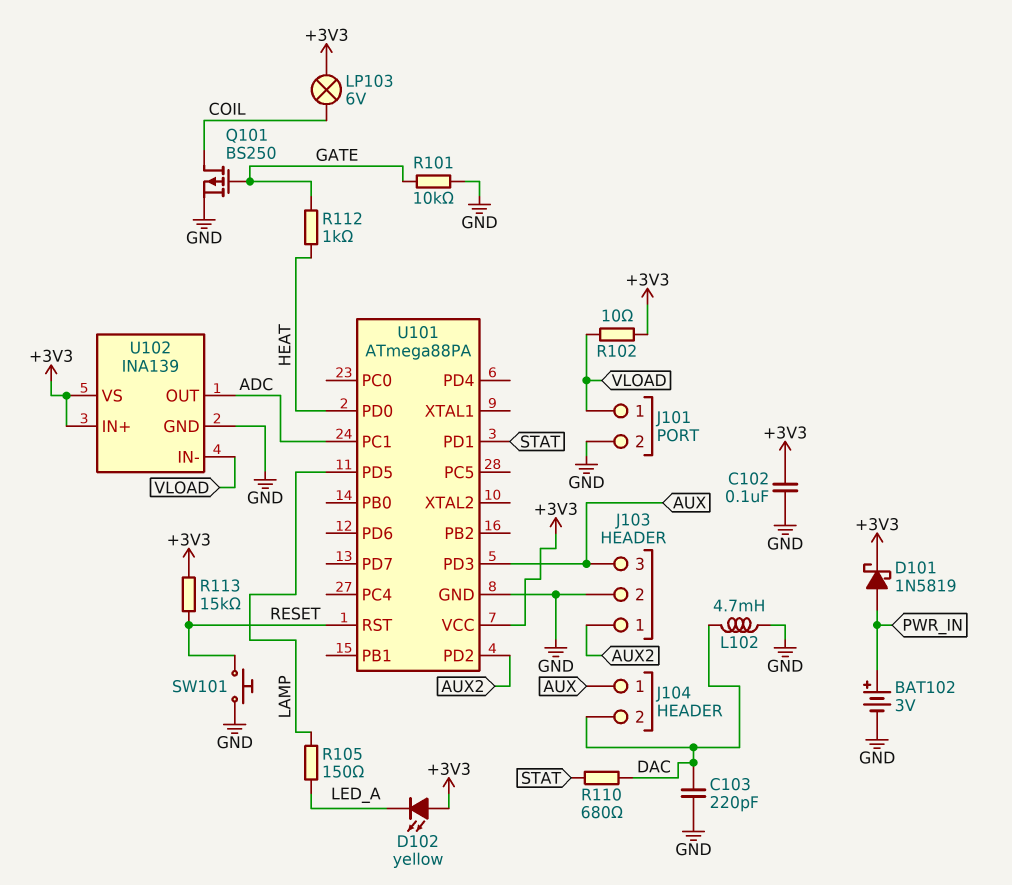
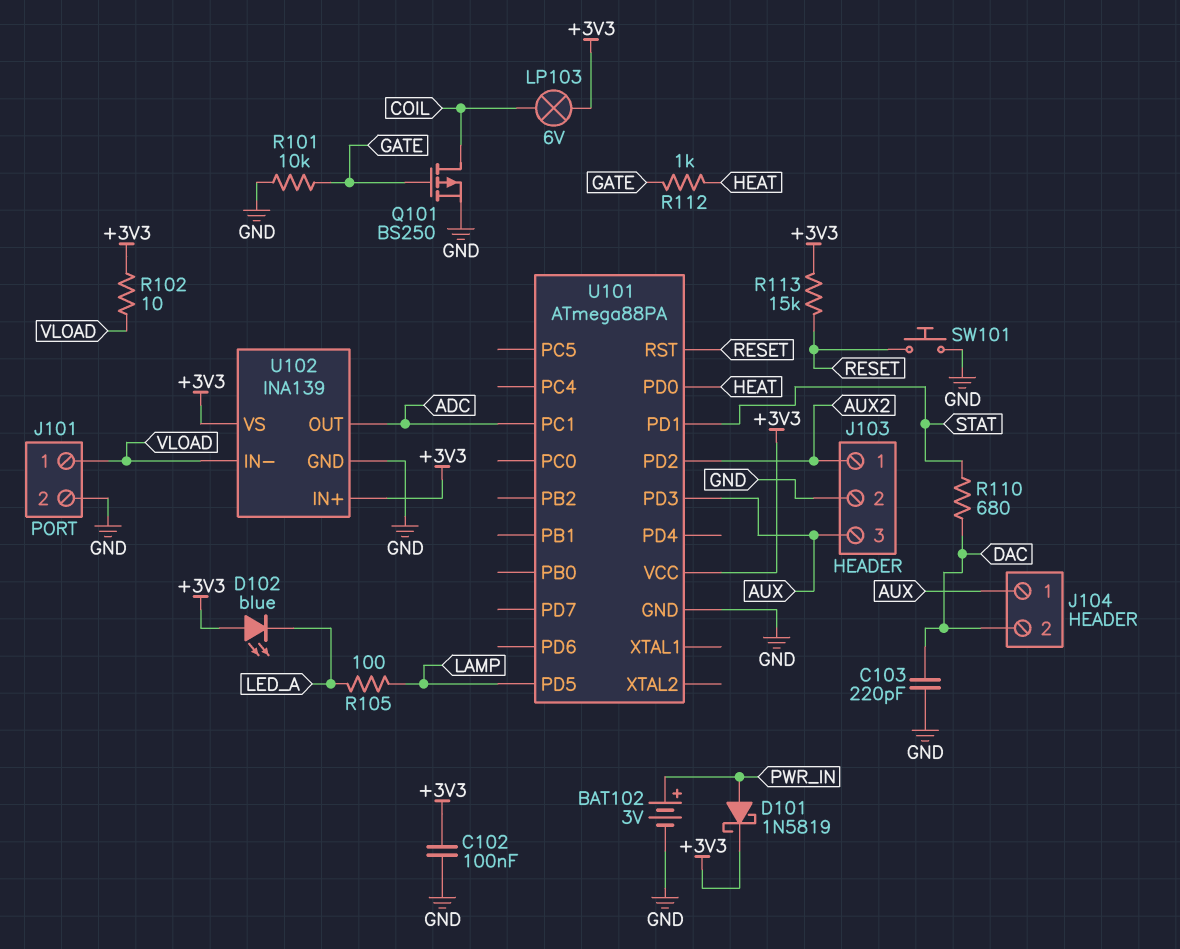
D102: LED yellow (A +3V3, K LED_A) -> LED blue (A +3V3, K LED_A)
L102: 4.7mH (DAC, GND) -> none
R105: 150 (LAMP, LED_A) -> 100 (LAMP, LED_A)

